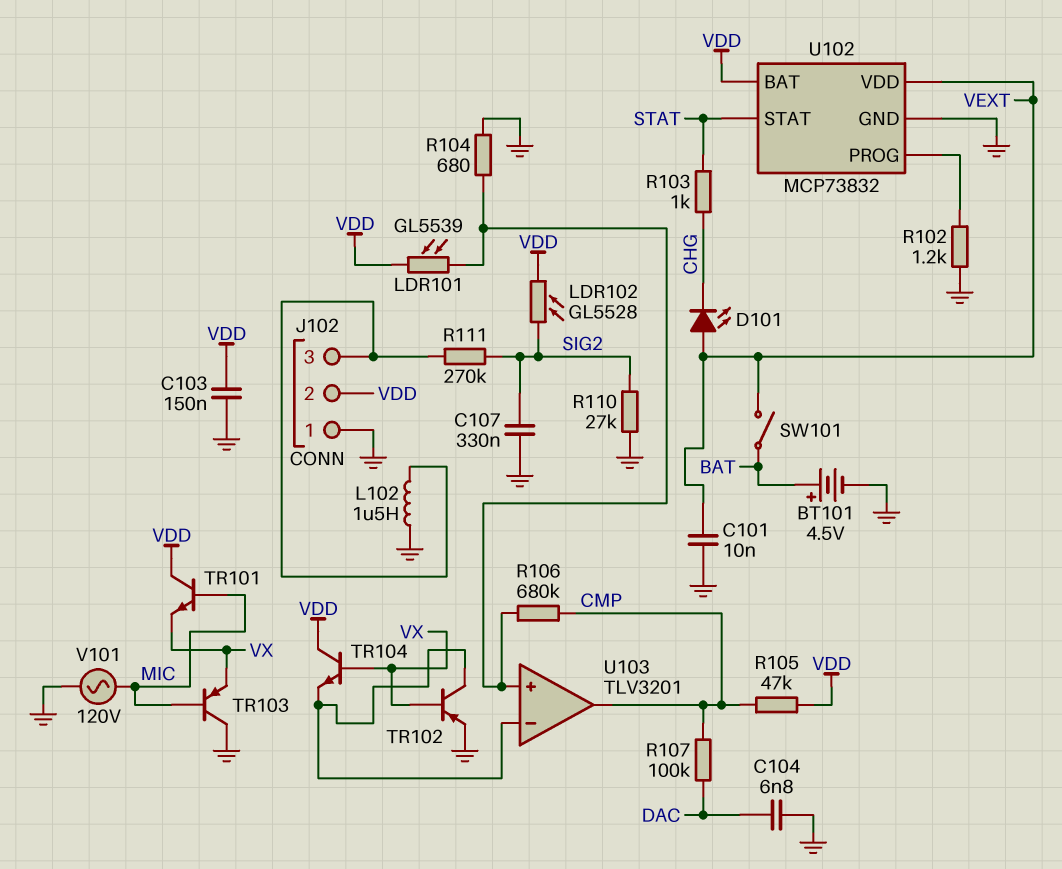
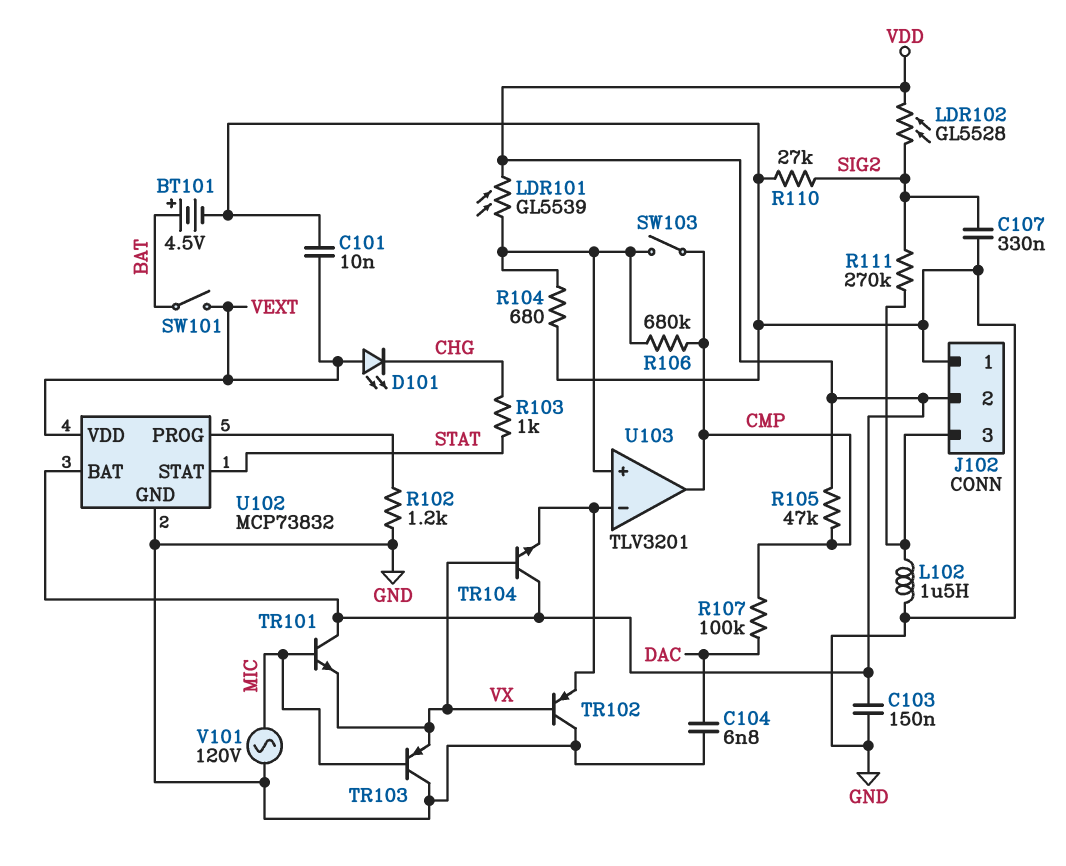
SW103: none -> switch (CMP, U103/in+)
TR102: PNP (B VX, C U103/in-, E GND) -> PNP (B VX, C GND, E U103/in-)

